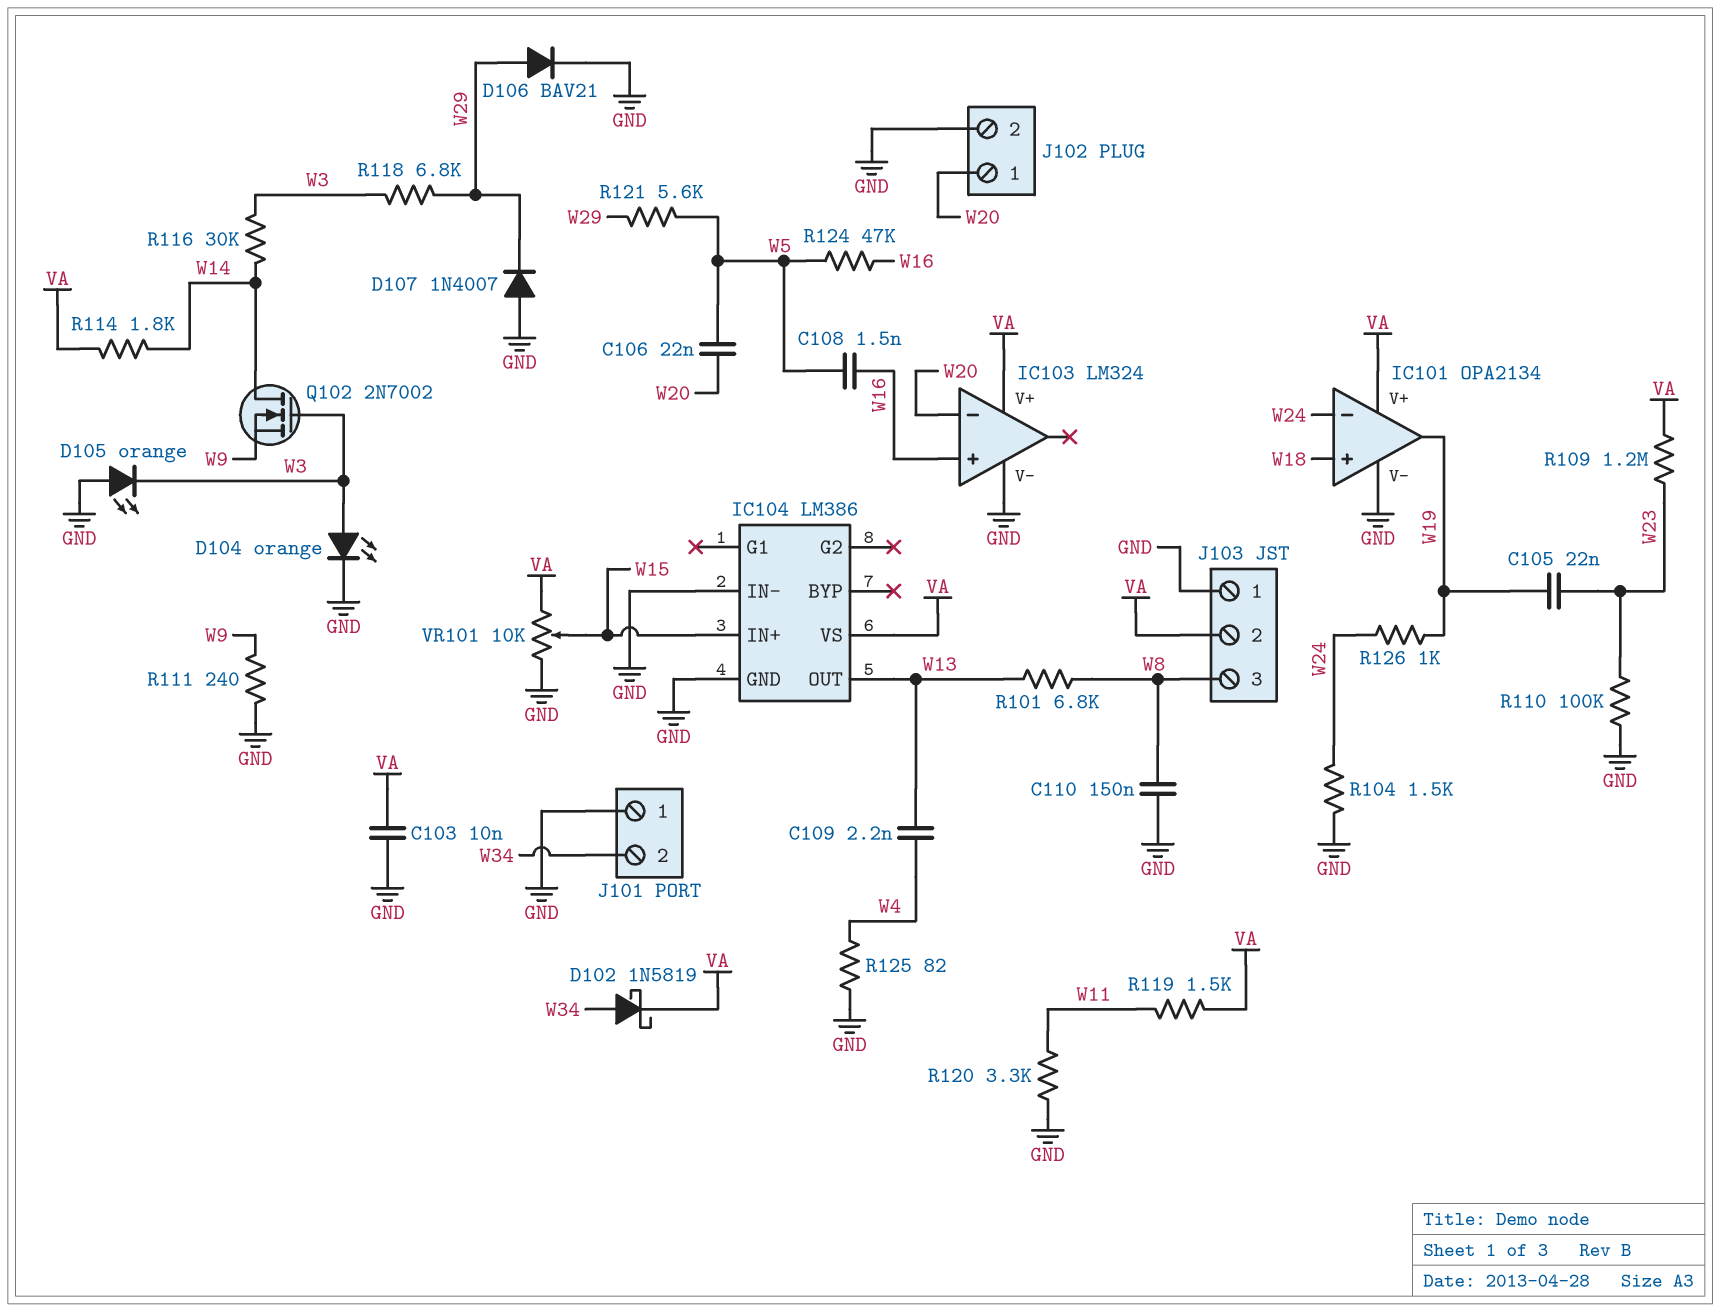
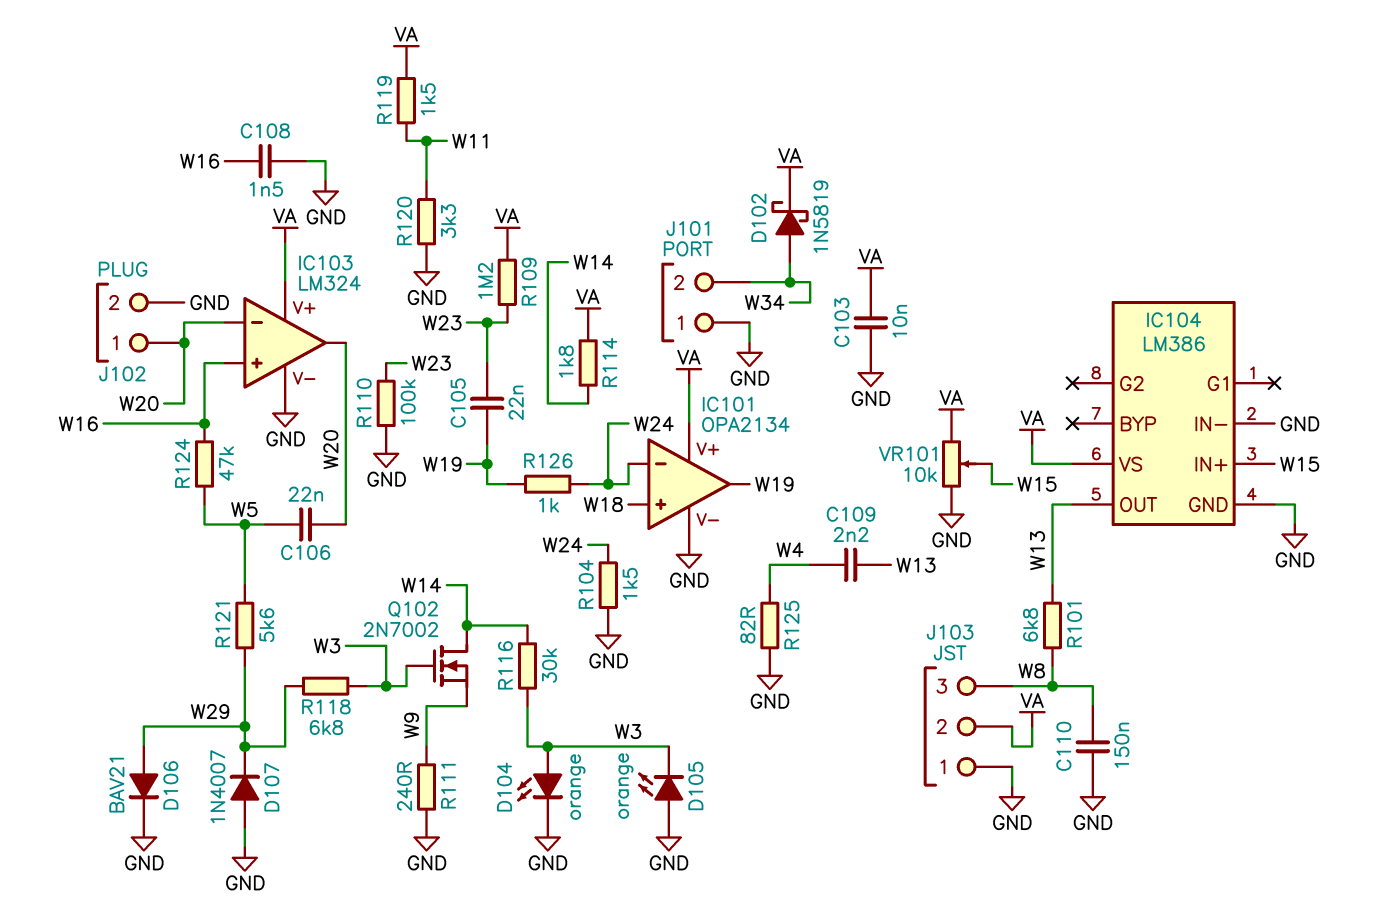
C108: 1.5nF (W5, W16) -> 1.5nF (GND, W16)
IC103 pin out: none -> W20

